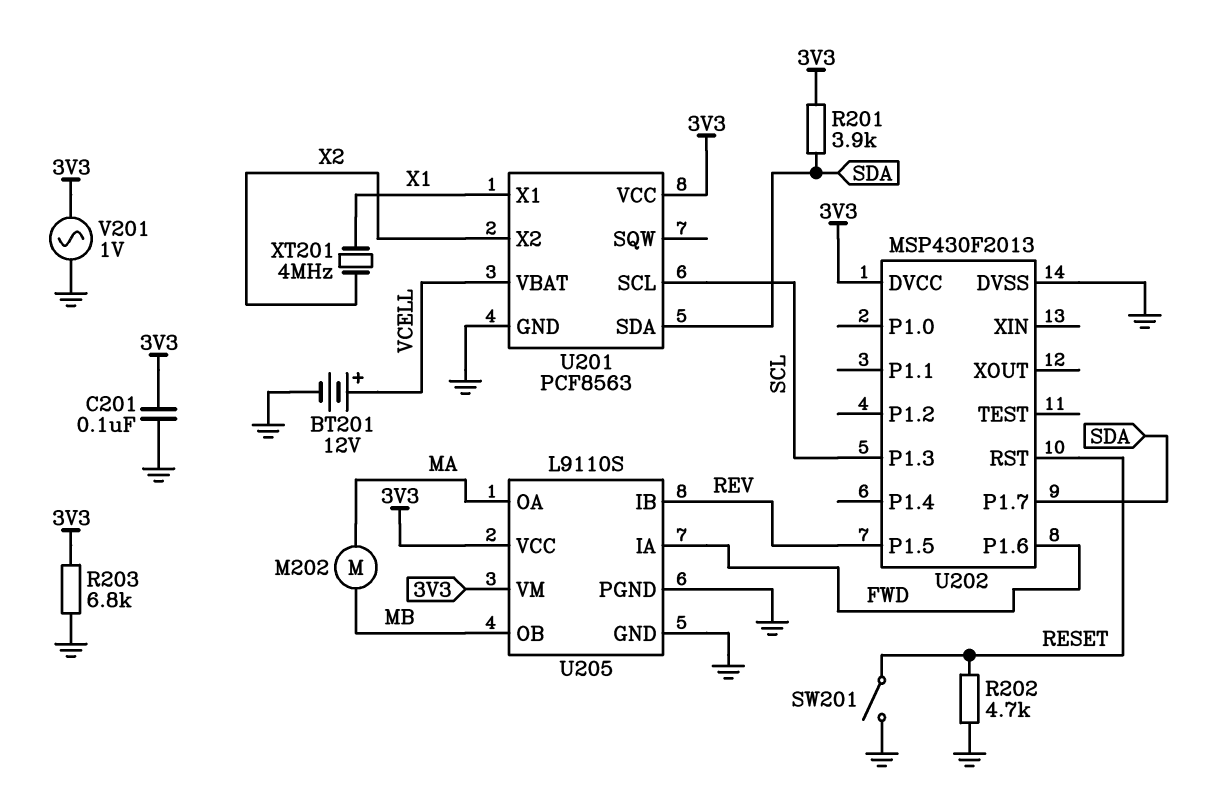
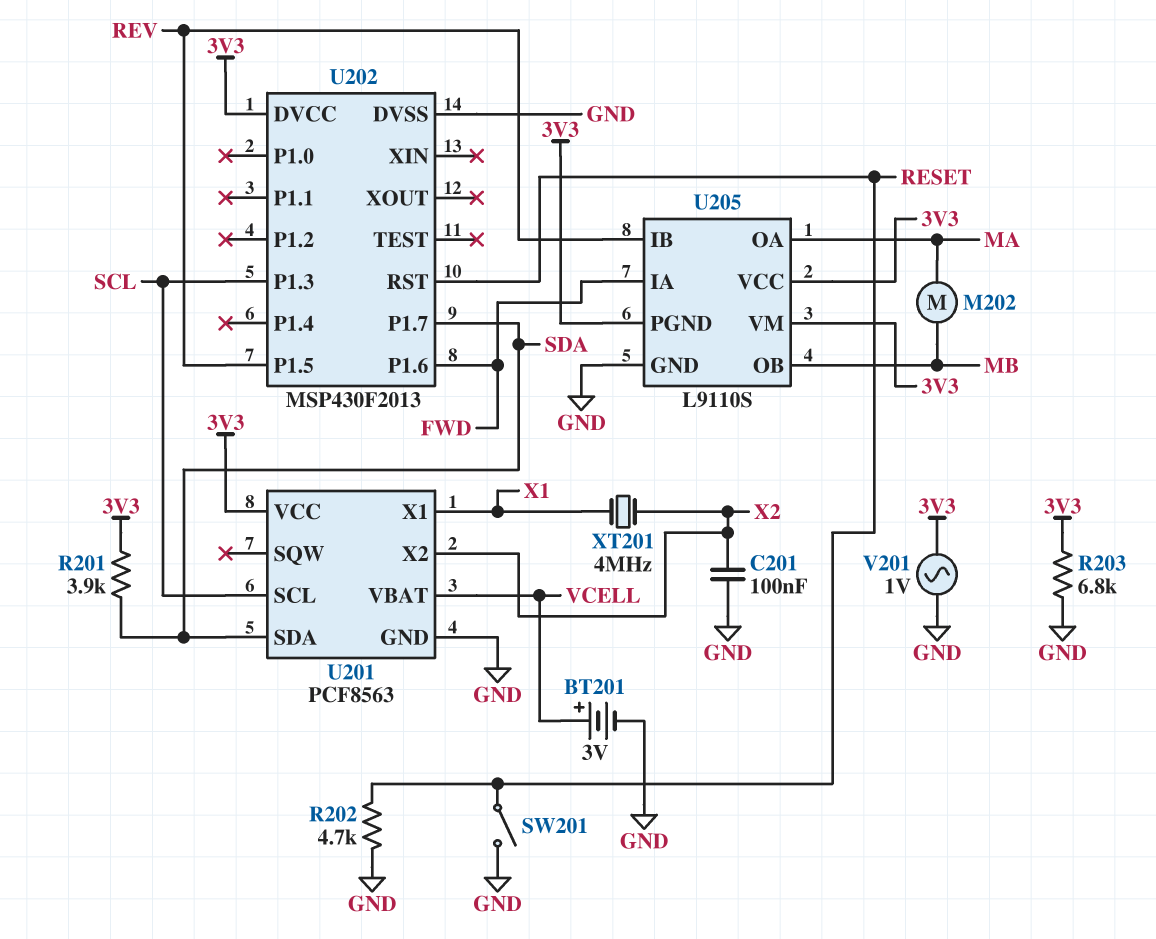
BT201: 12V (plus VCELL, minus GND) -> 3V (plus VCELL, minus GND)
C201: 100nF (3V3, GND) -> 100nF (GND, X2)
U205 pin PGND: GND -> 3V3

